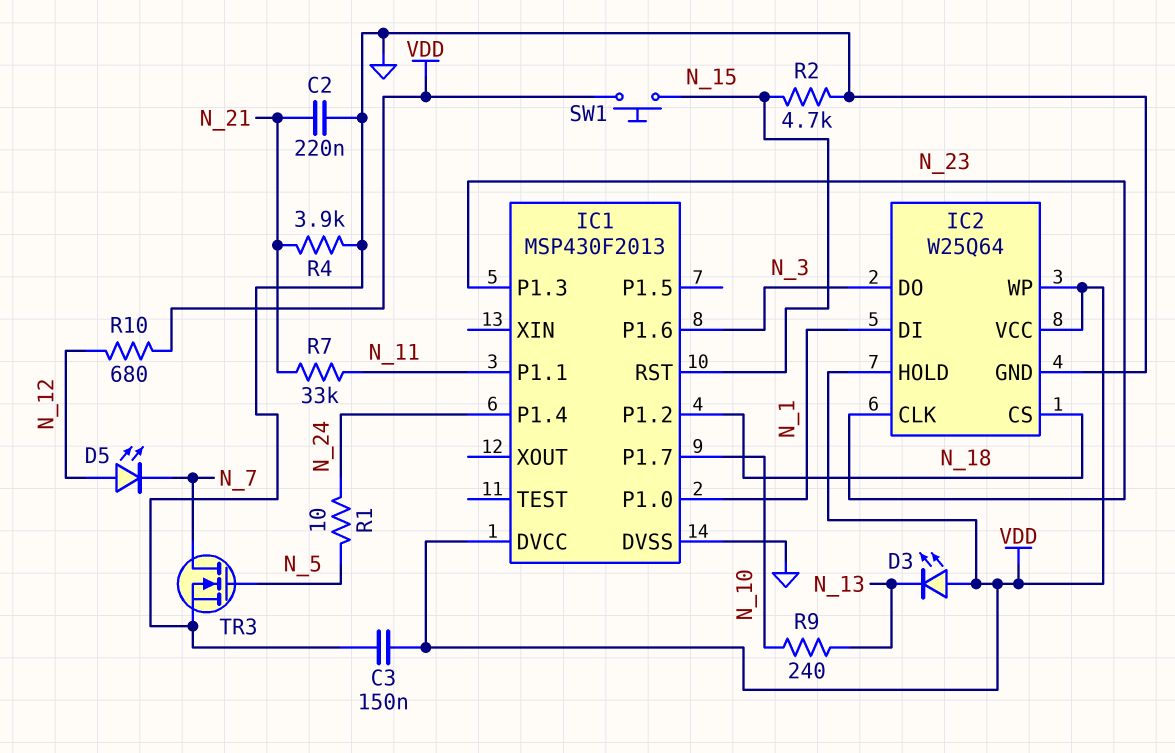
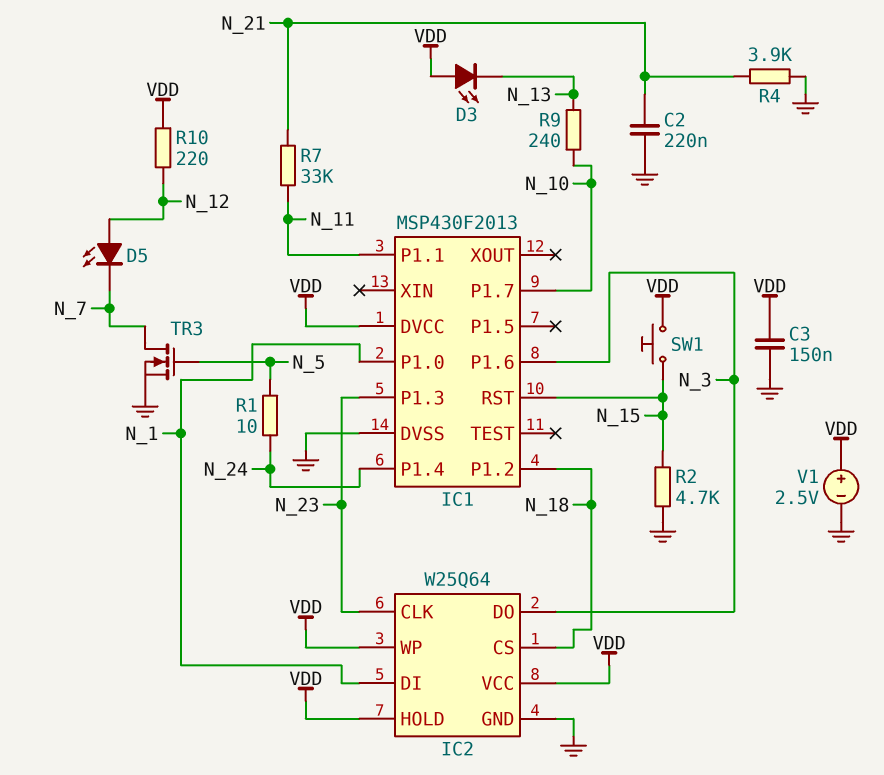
R10: 680 (N_12, VDD) -> 220 (N_12, VDD)
V1: none -> 2.5V (plus VDD, minus GND)

